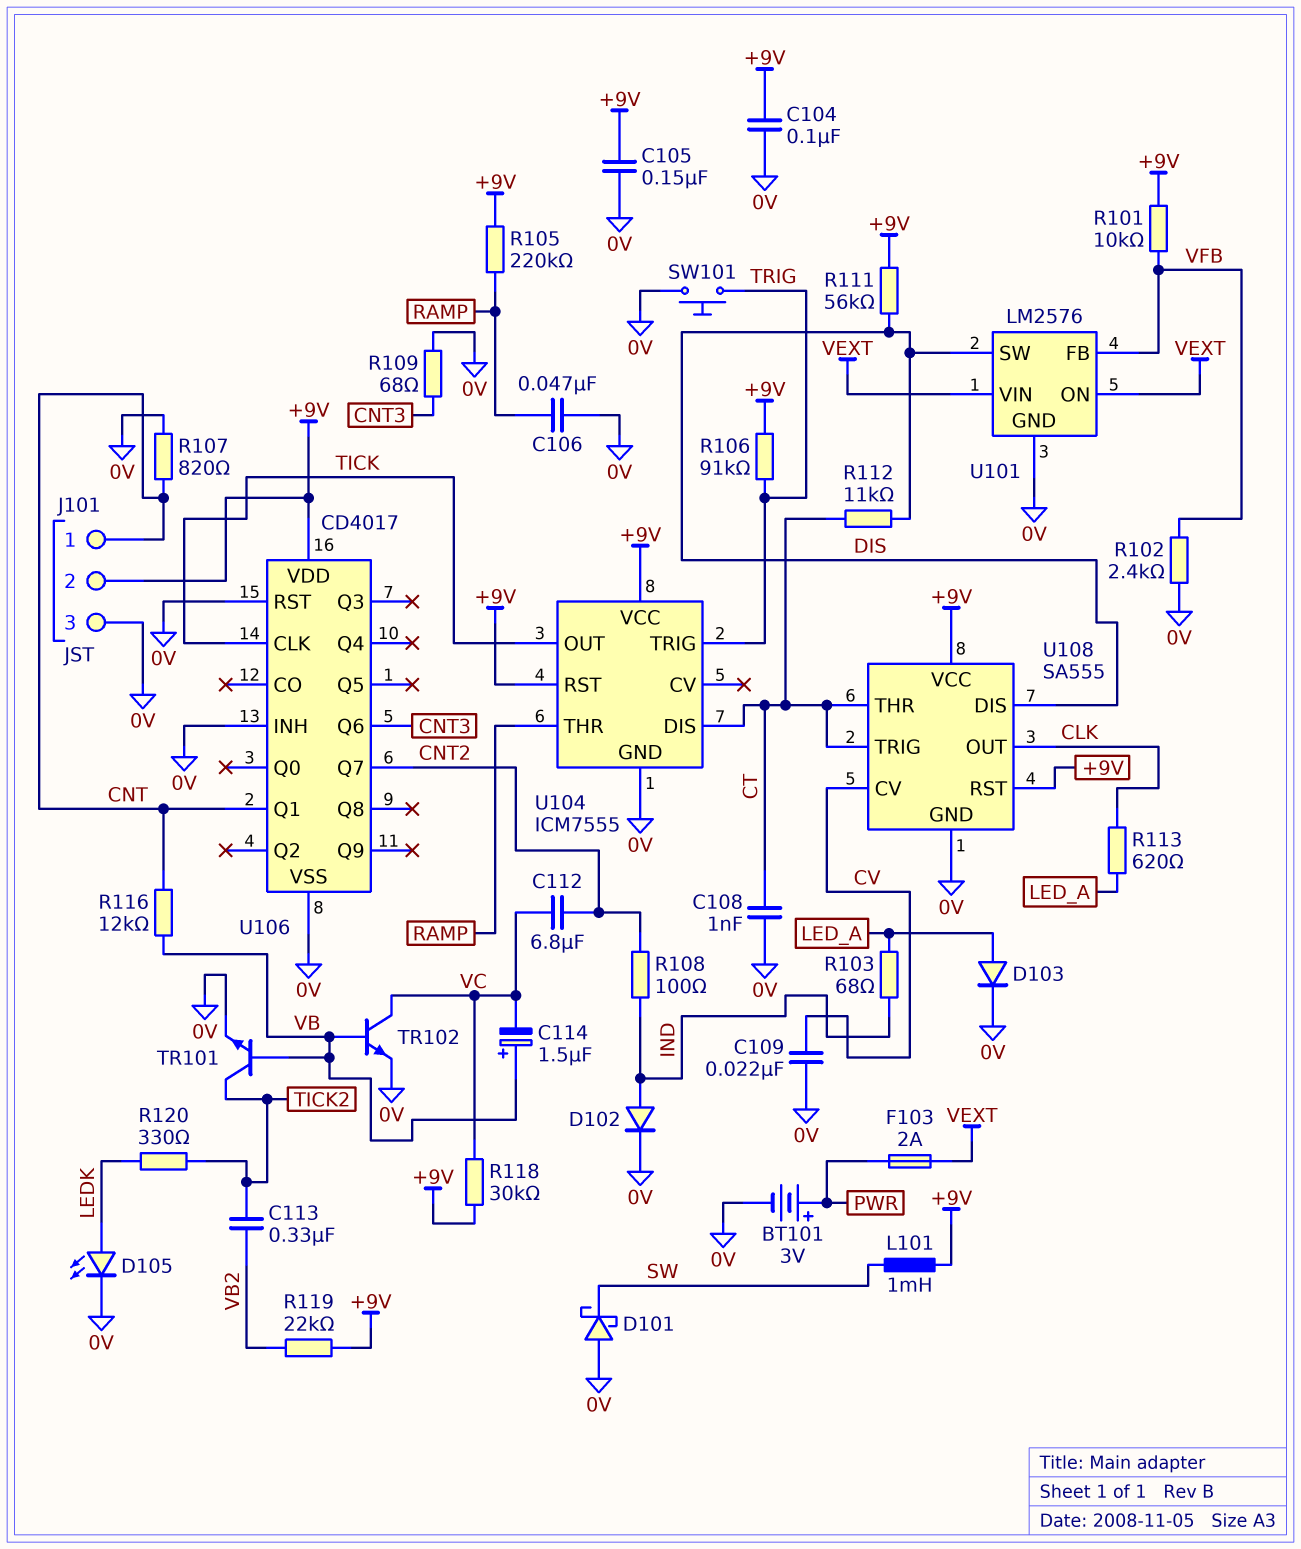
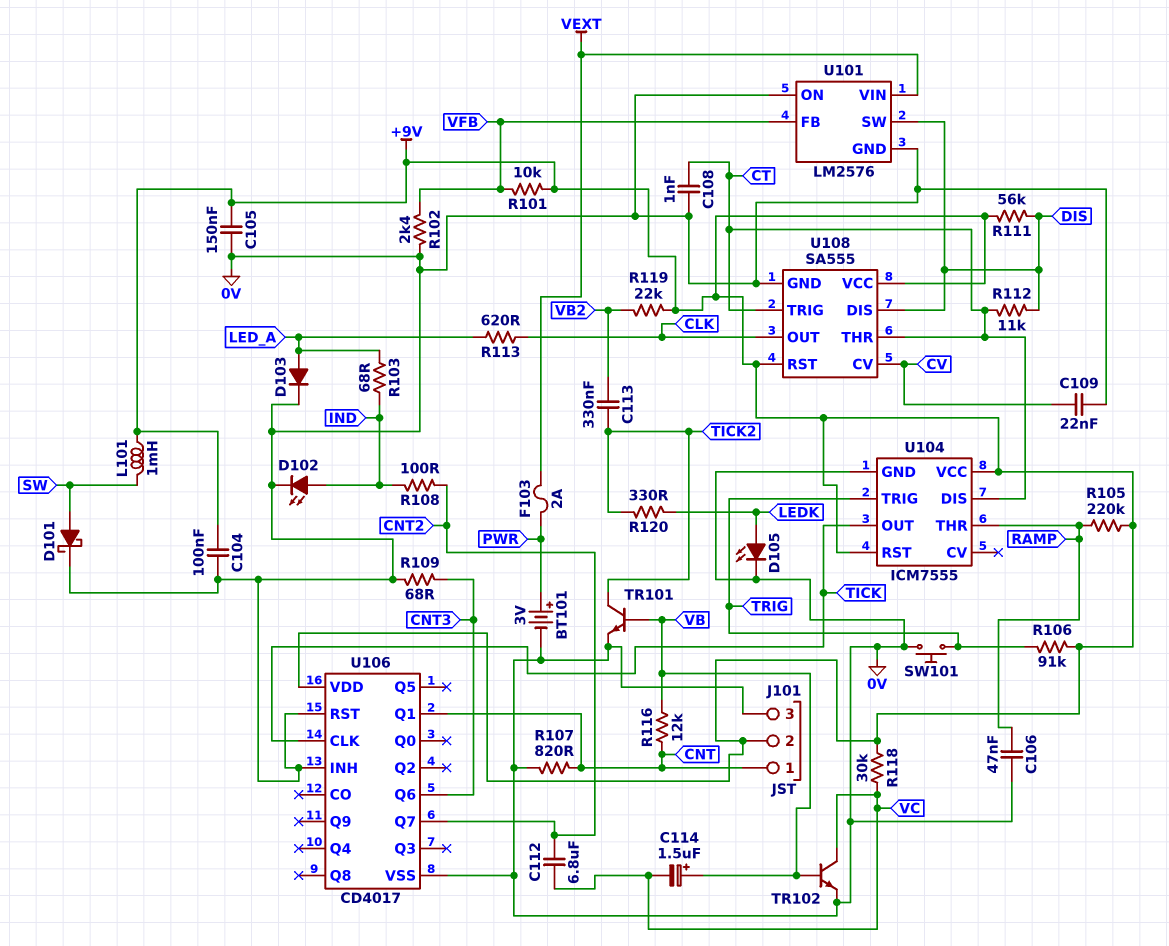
D101: schottky (A 0V, K SW) -> schottky (A SW, K 0V)
D102: diode (A IND, K 0V) -> LED (A IND, K 0V)
U101 pin ON: VEXT -> 0V

